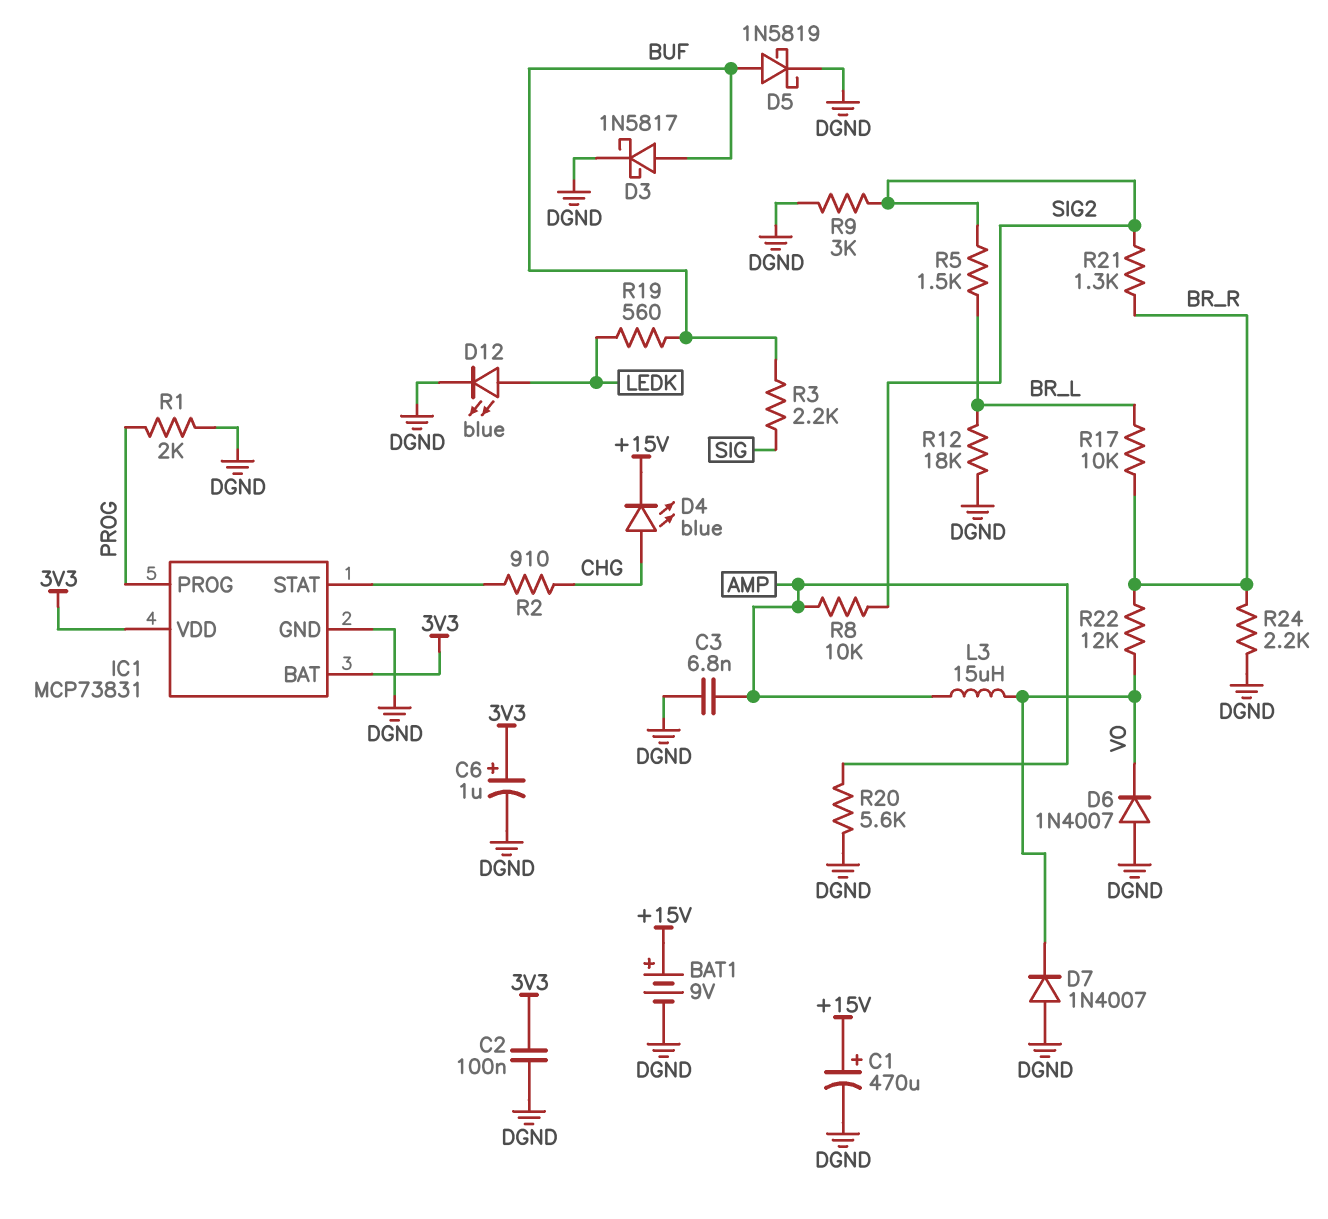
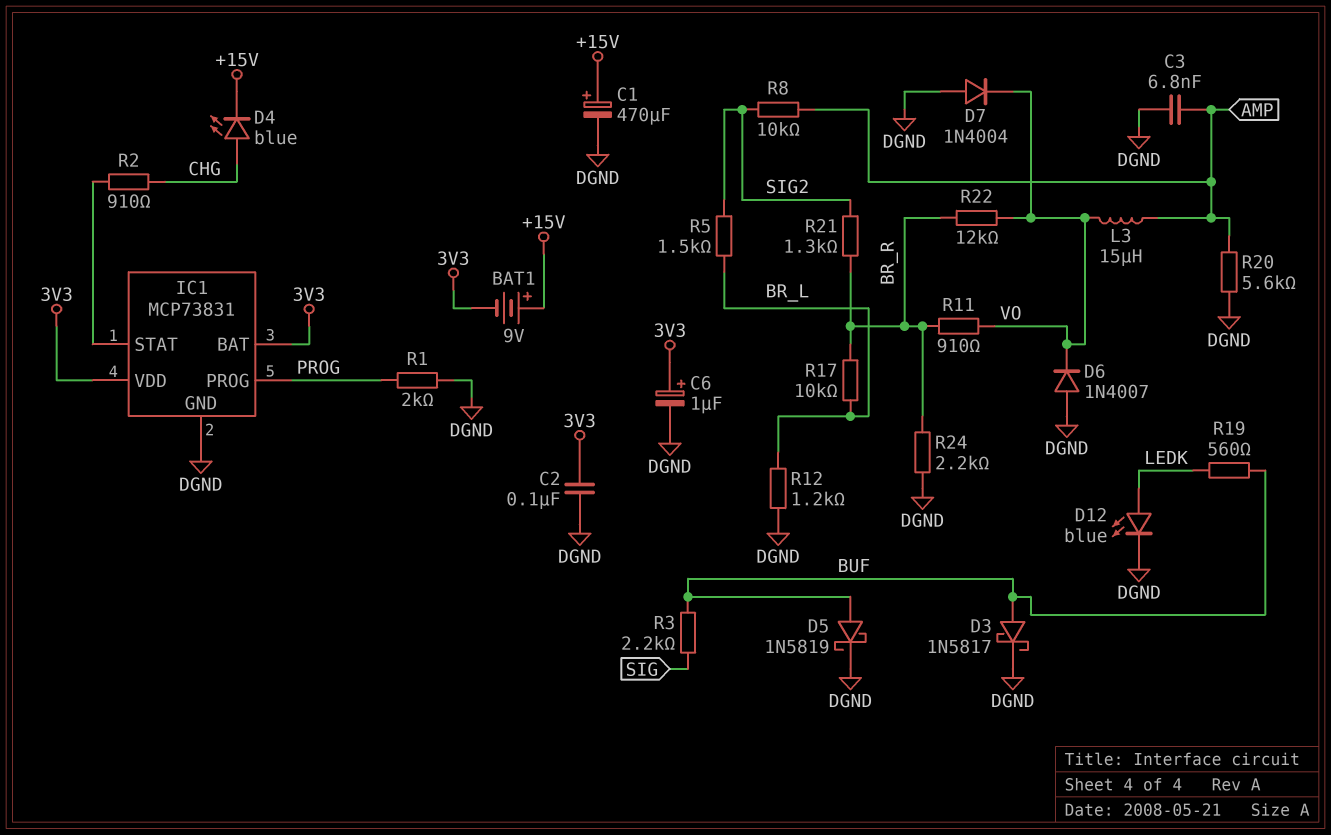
BAT1: 9V (plus +15V, minus DGND) -> 9V (plus +15V, minus 3V3)
D7: diode 1N4007 (A DGND, K VO) -> diode 1N4004 (A DGND, K VO)
R9: 3k (DGND, SIG2) -> none
R11: none -> 910 (BR_R, VO)
R12: 18k (BR_L, DGND) -> 1.2k (BR_L, DGND)

